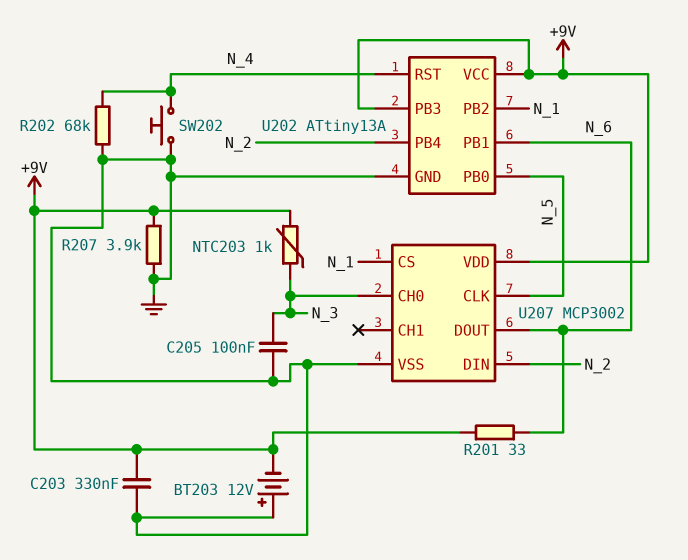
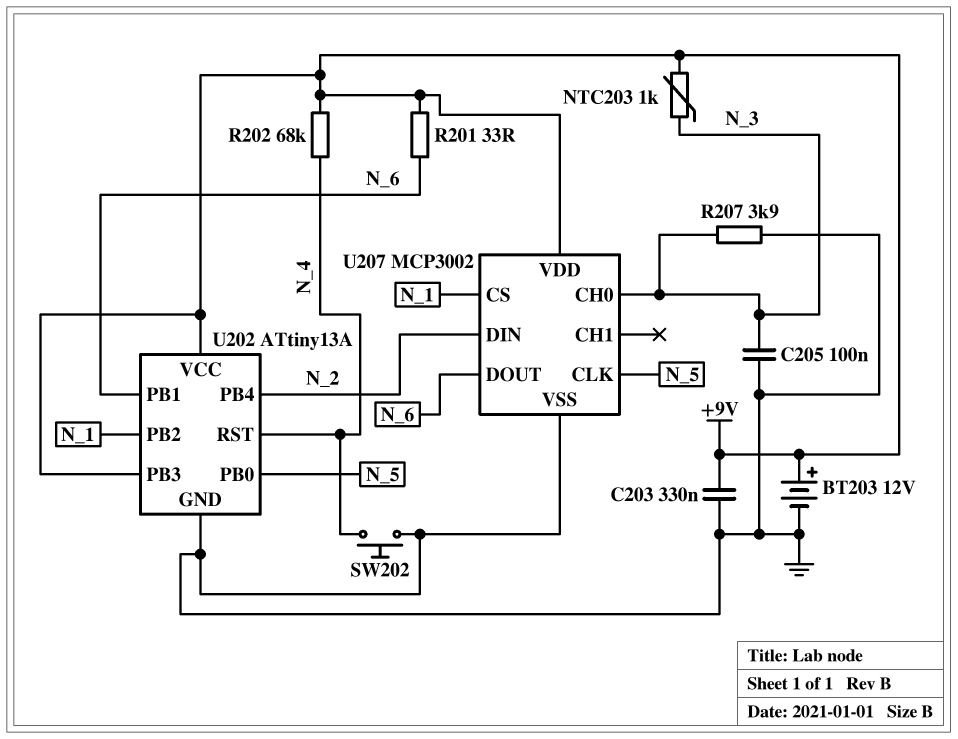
BT203: 12V (plus GND, minus +9V) -> 12V (plus +9V, minus GND)
R202: 68k (GND, N_4) -> 68k (+9V, N_4)
R207: 3.9k (+9V, GND) -> 3.9k (GND, N_3)

